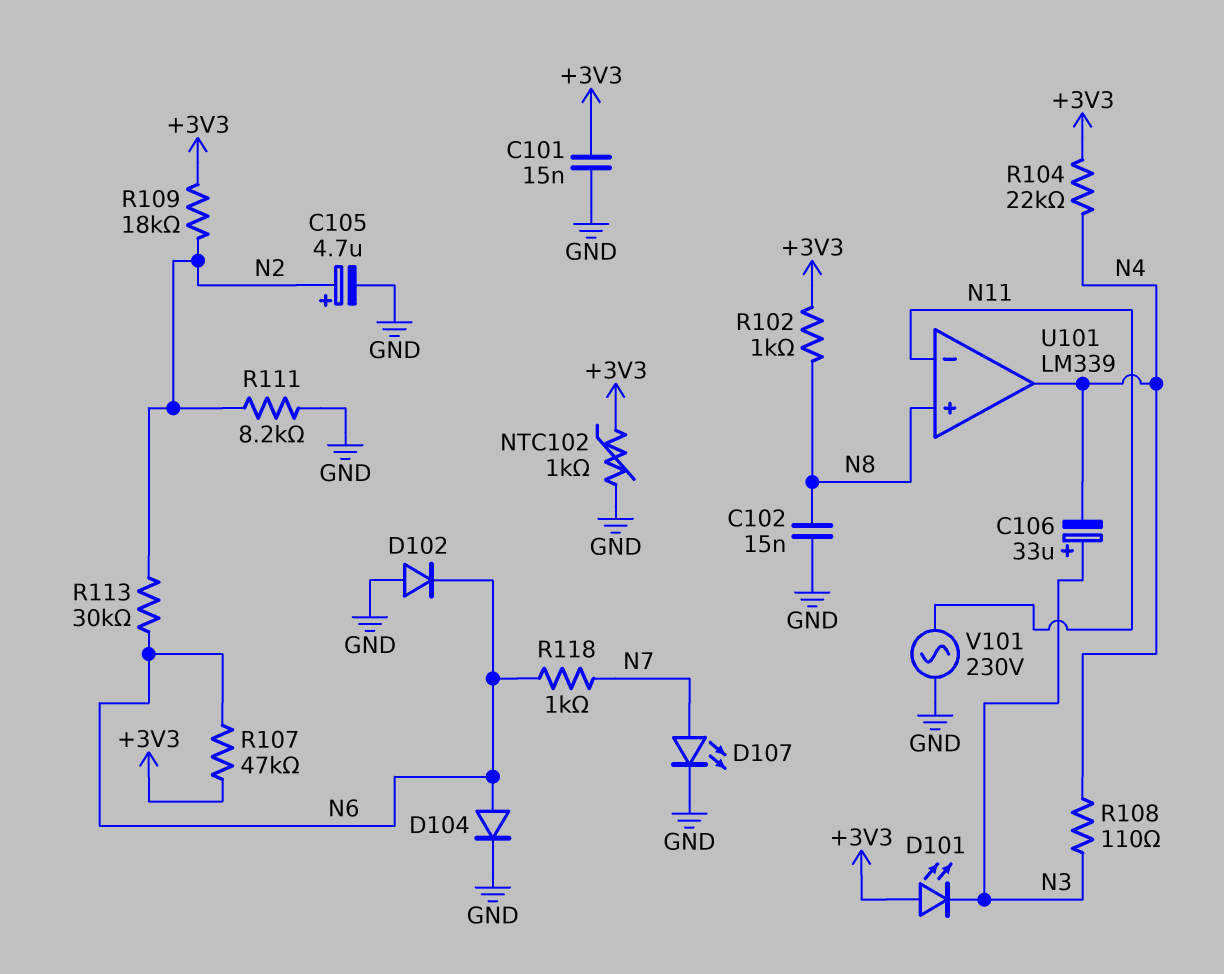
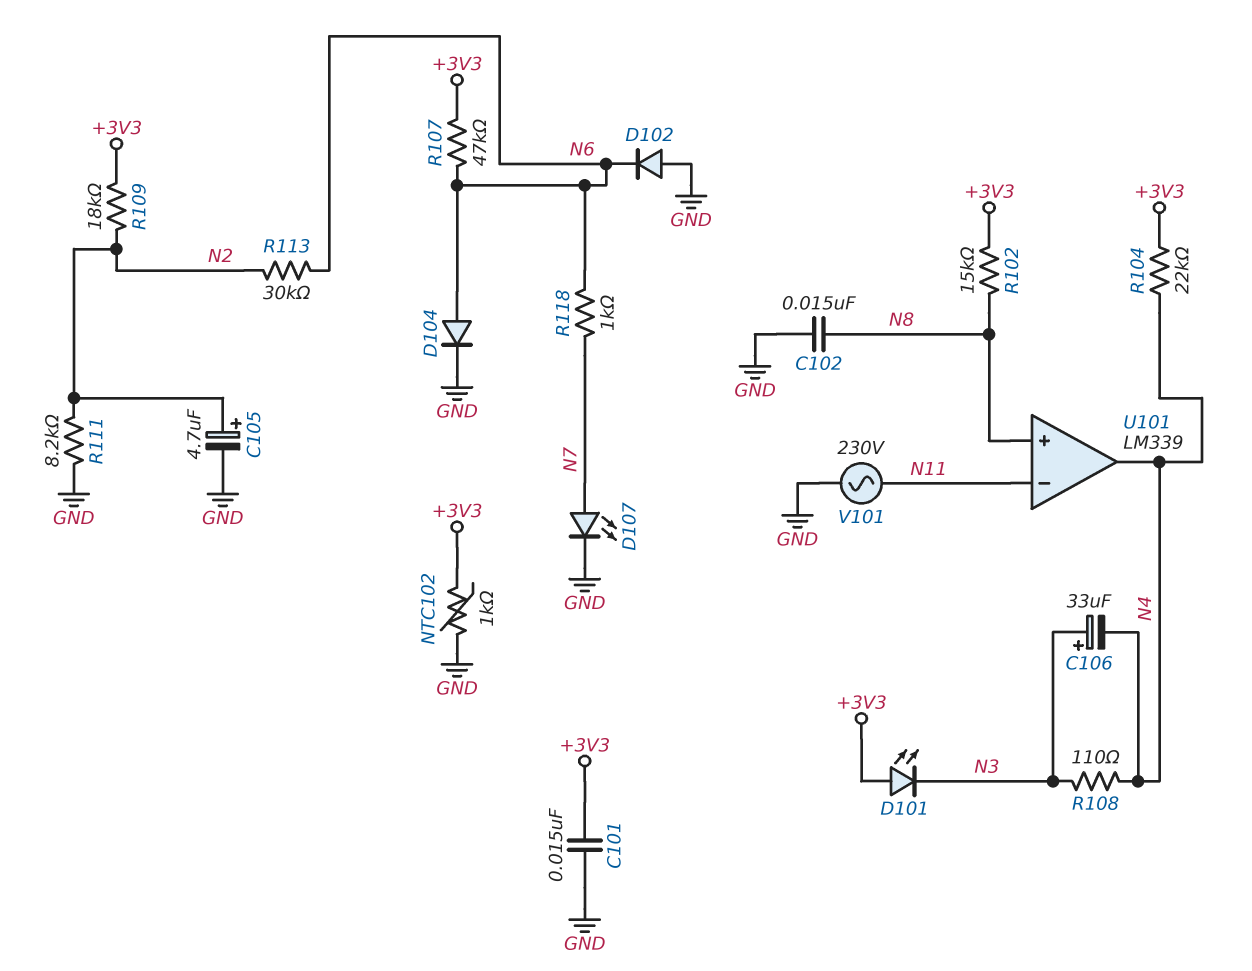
R102: 1k (+3V3, N8) -> 15k (+3V3, N8)

